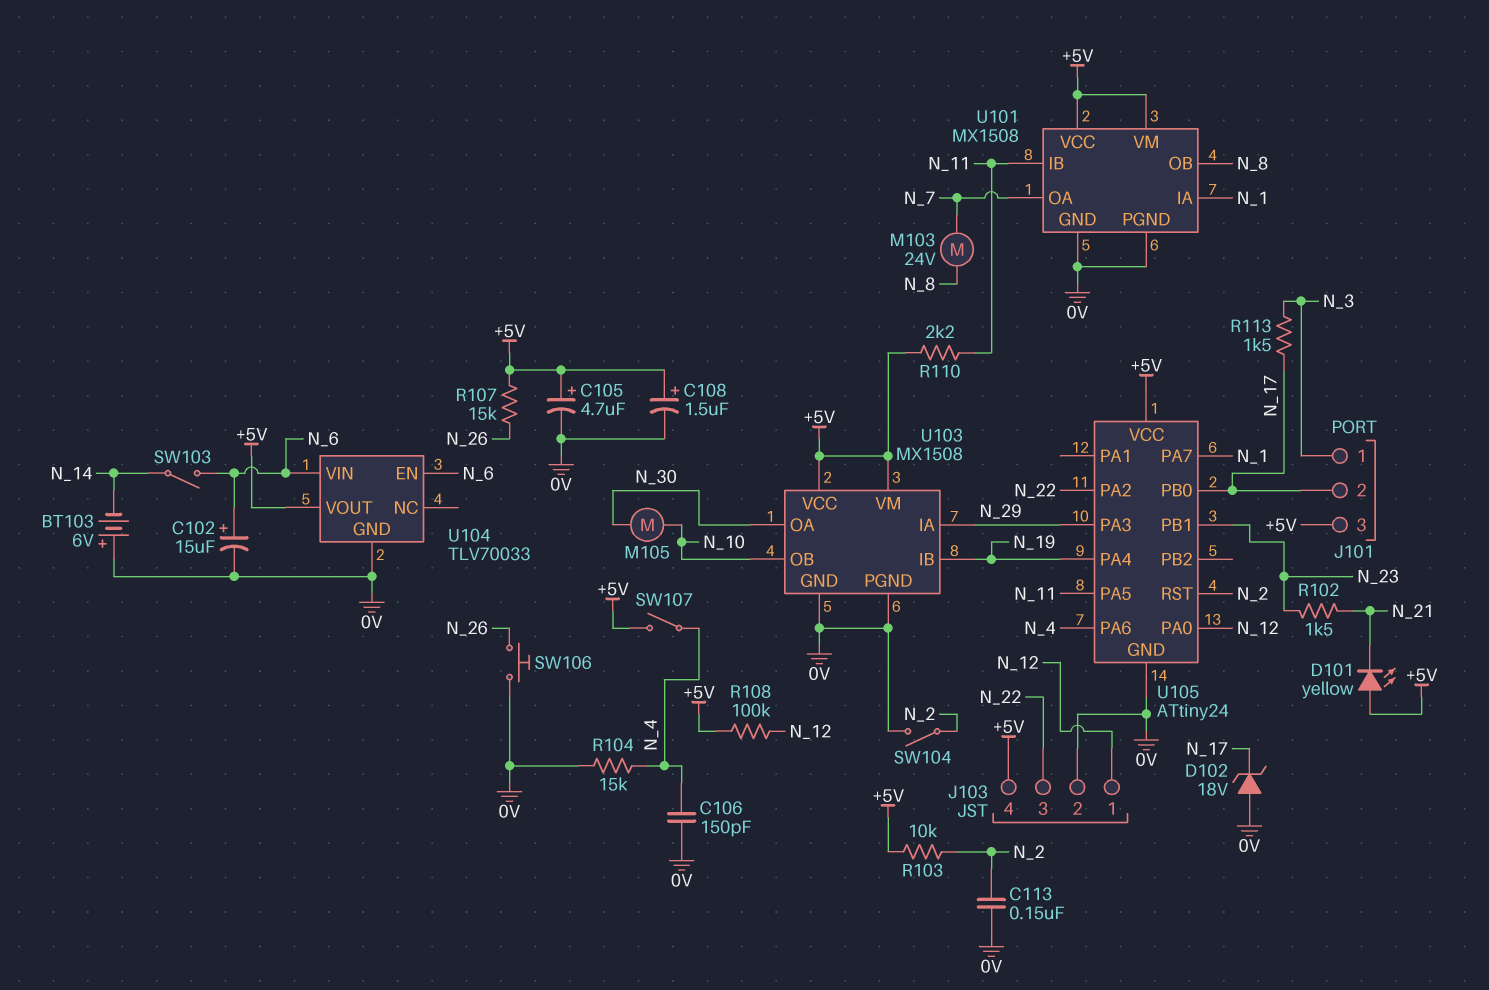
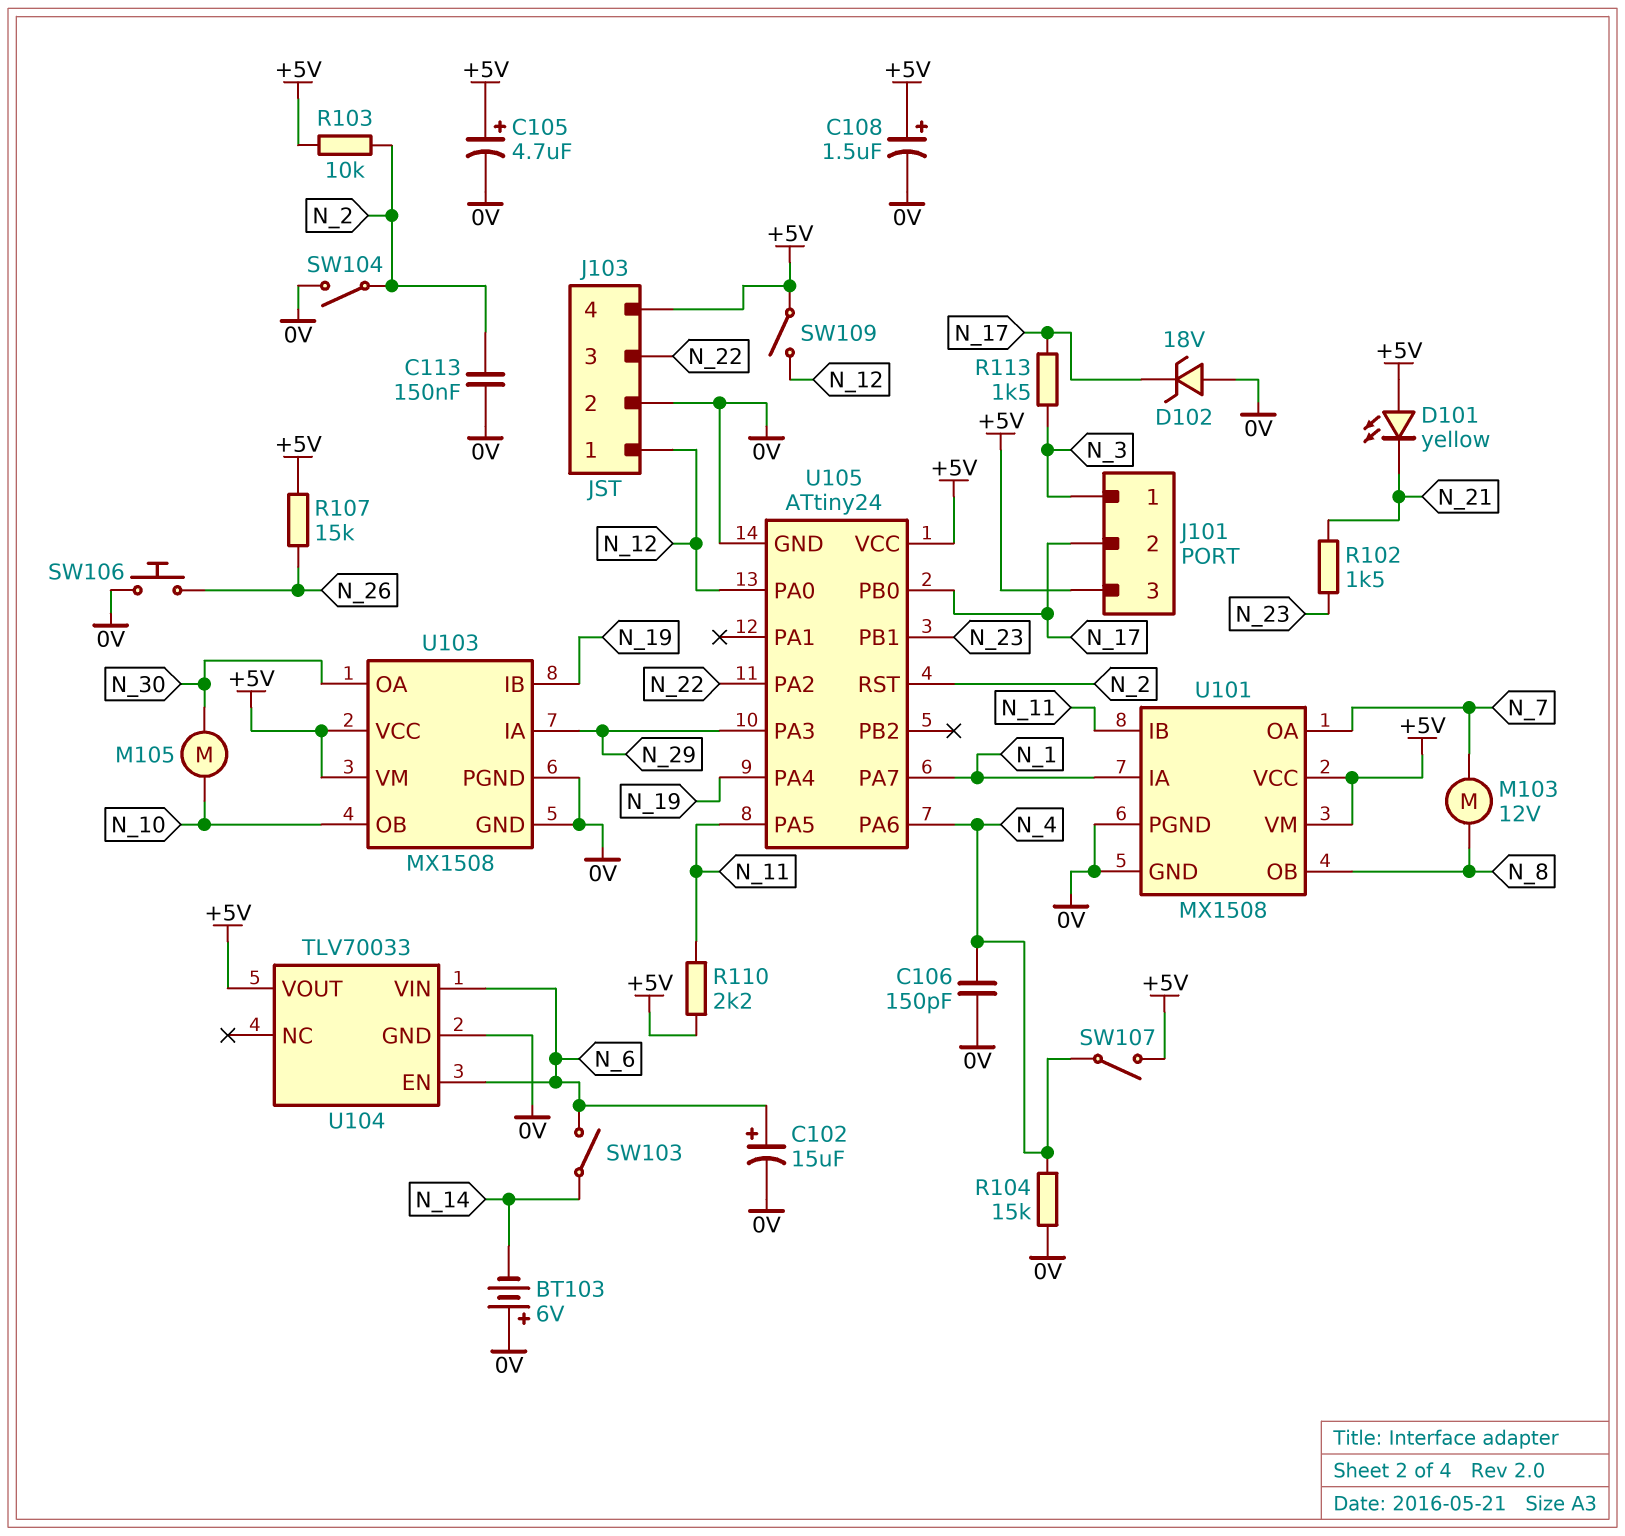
M103: motor 24V (N_7, N_8) -> motor 12V (N_7, N_8)
R108: 100k (+5V, N_12) -> none
SW109: none -> switch (+5V, N_12)

